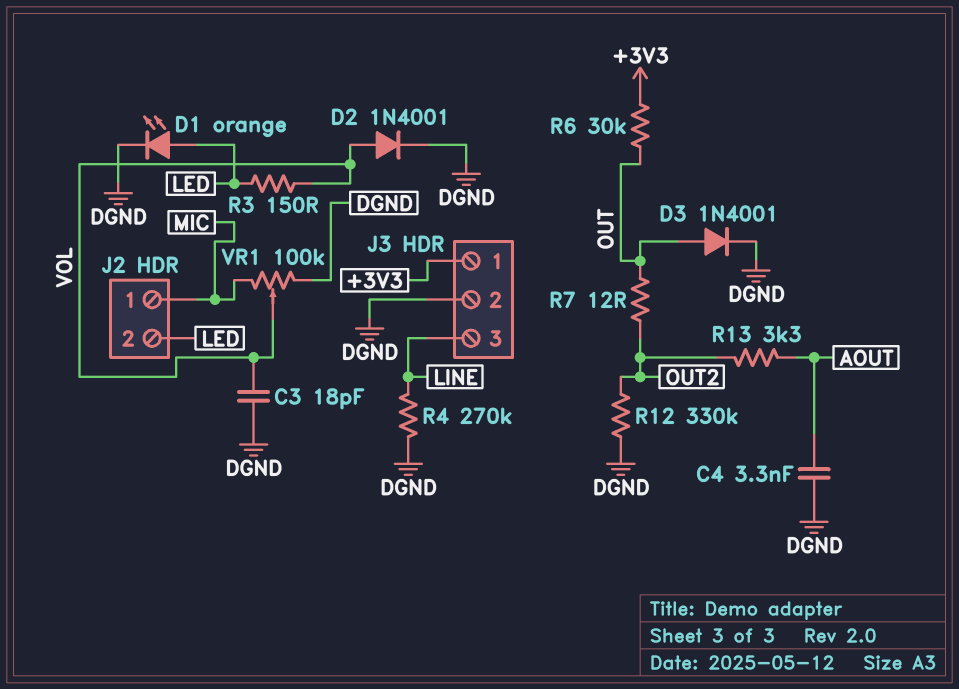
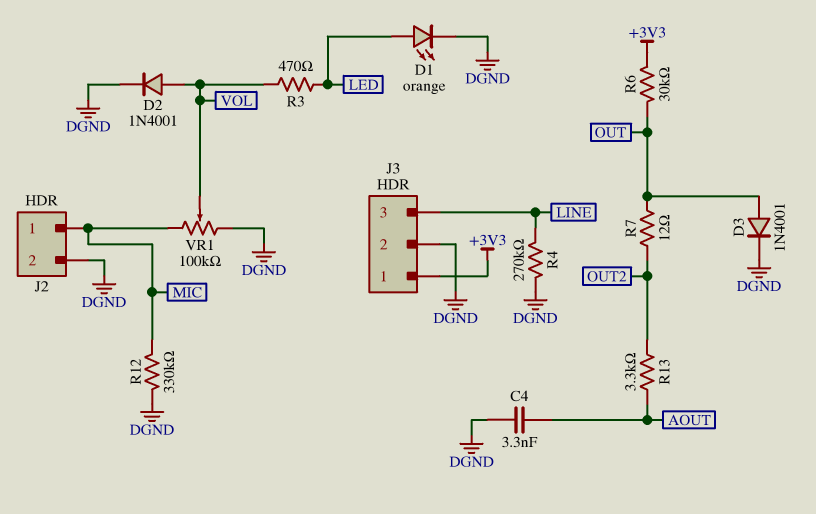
C3: 18pF (DGND, VOL) -> none
J2 pin 2: LED -> DGND
R3: 150 (LED, VOL) -> 470 (LED, VOL)
R12: 330k (DGND, OUT2) -> 330k (DGND, MIC)

